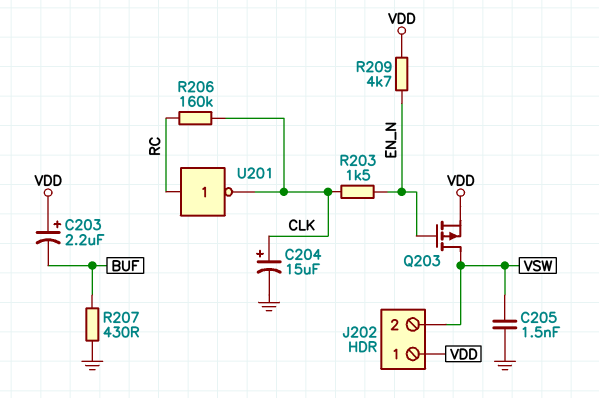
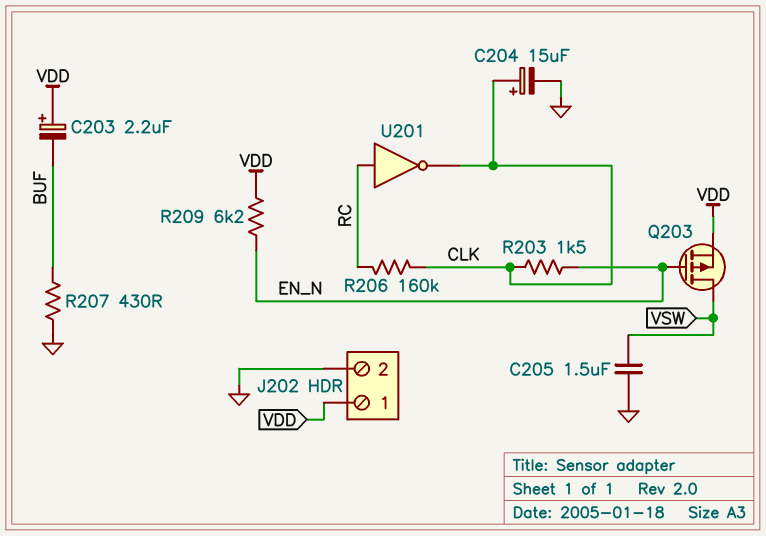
C205: 1.5nF (GND, VSW) -> 1.5uF (GND, VSW)
J202 pin 2: VSW -> GND
R209: 4.7k (EN_N, VDD) -> 6.2k (EN_N, VDD)

